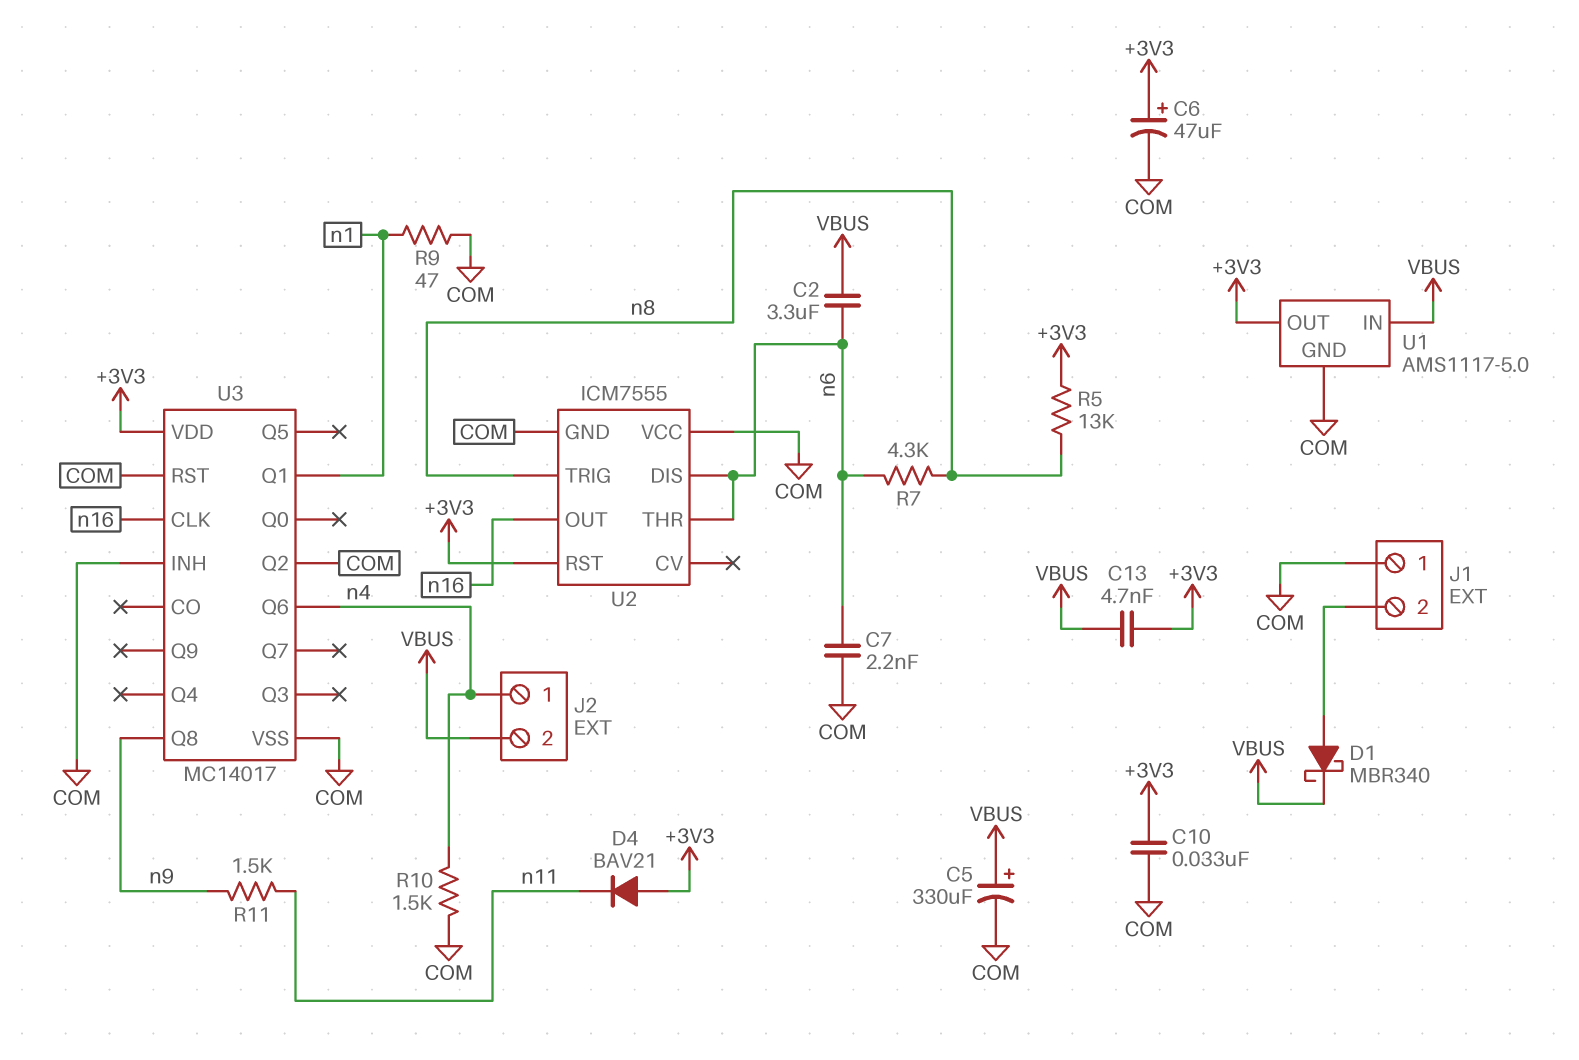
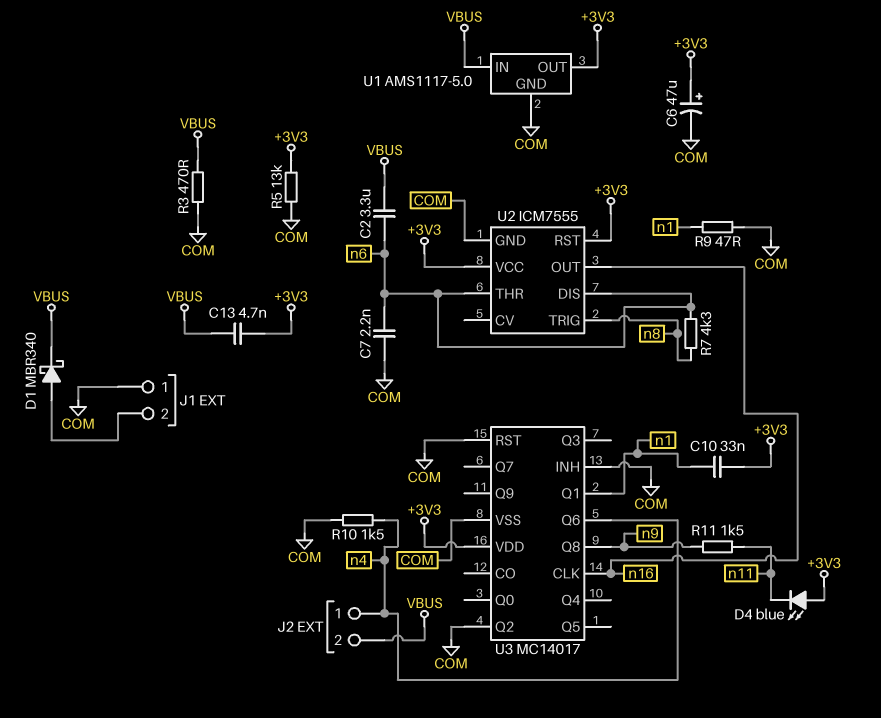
C5: 330uF (plus VBUS, minus COM) -> none
C10: 33nF (+3V3, COM) -> 33nF (+3V3, n1)
D4: diode BAV21 (A +3V3, K n11) -> LED blue (A +3V3, K n11)
R3: none -> 470 (COM, VBUS)
R5: 13k (+3V3, n8) -> 13k (+3V3, COM)
U2 pin VCC: COM -> +3V3

